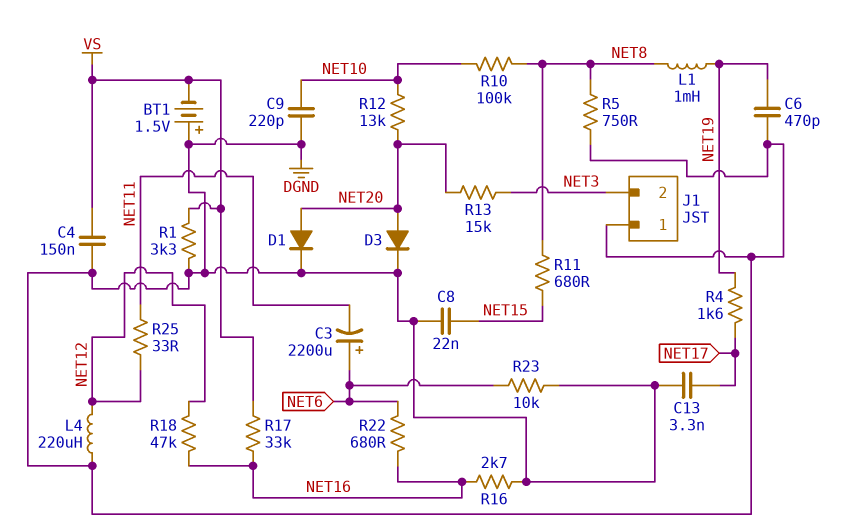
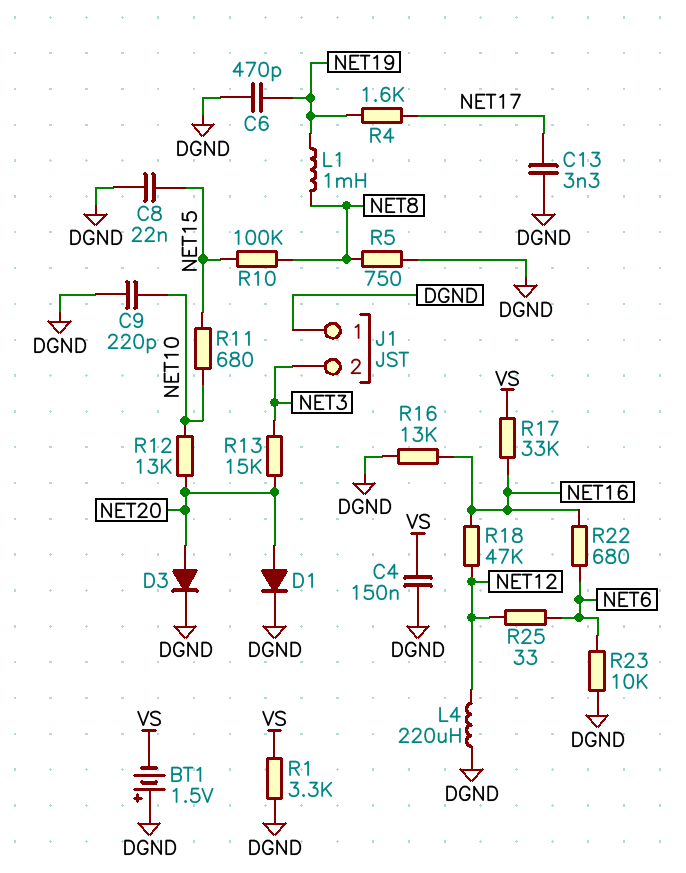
C3: 2200uF (plus NET6, minus NET11) -> none
R10: 100k (NET8, NET10) -> 100k (NET8, NET15)
R11: 680 (NET8, NET15) -> 680 (NET10, NET15)
R16: 2.7k (DGND, NET16) -> 13k (DGND, NET16)
R25: 33 (NET11, NET12) -> 33 (NET6, NET12)

